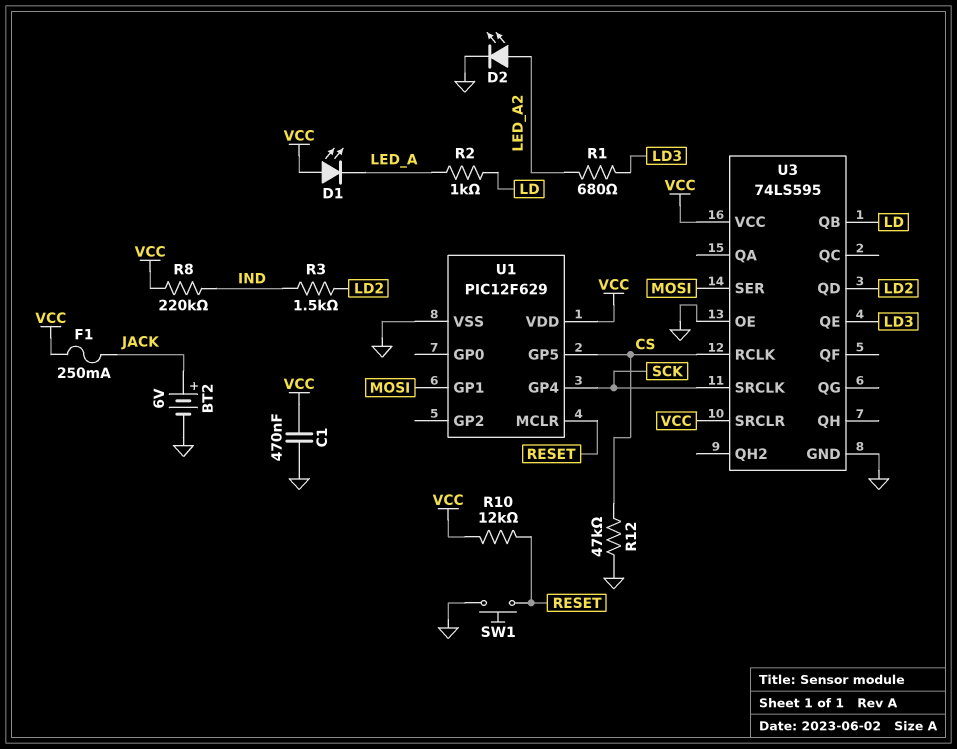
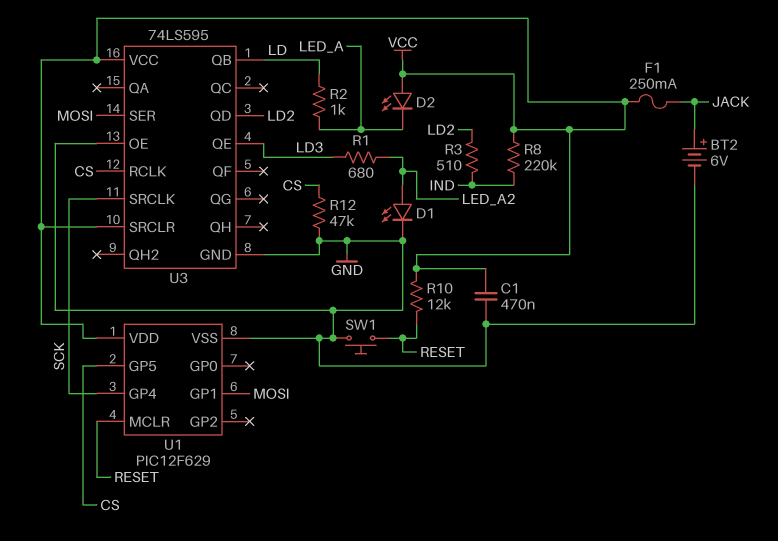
D1: LED (A VCC, K LED_A) -> LED (A LED_A2, K GND)
D2: LED (A LED_A2, K GND) -> LED (A VCC, K LED_A)
R3: 1.5k (IND, LD2) -> 510 (IND, LD2)

